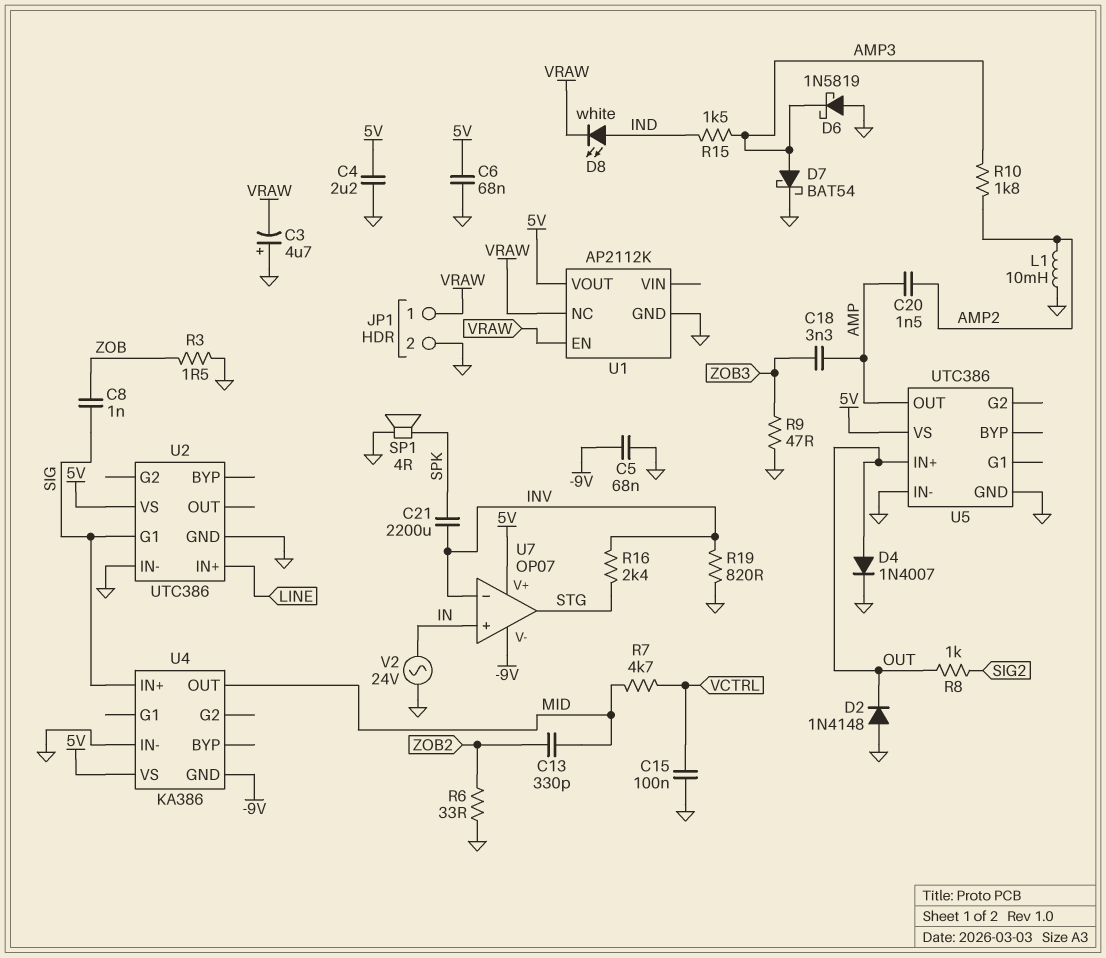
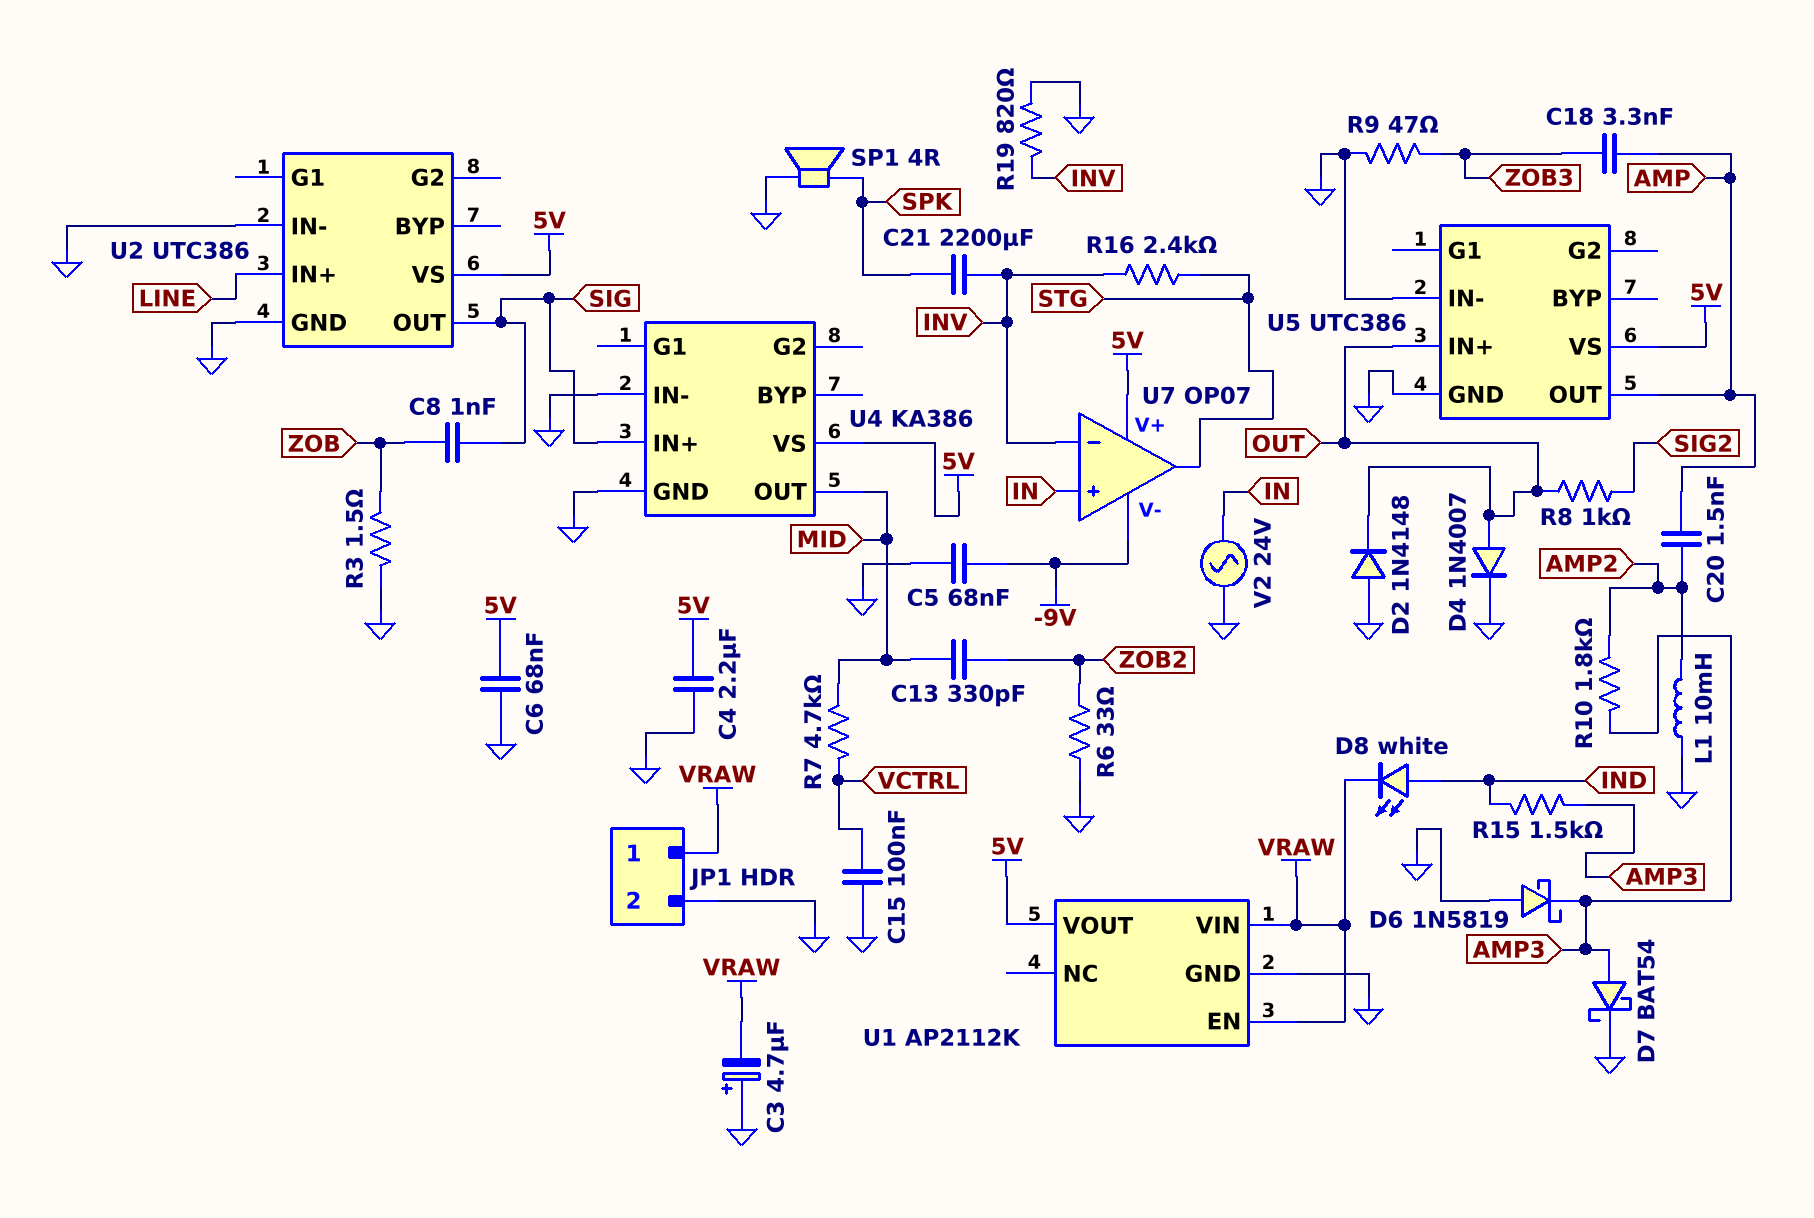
U1 pin NC: VRAW -> none
U1 pin VIN: none -> VRAW
U2 pin G1: SIG -> none
U2 pin OUT: none -> SIG
U4 pin GND: -9V -> GND

